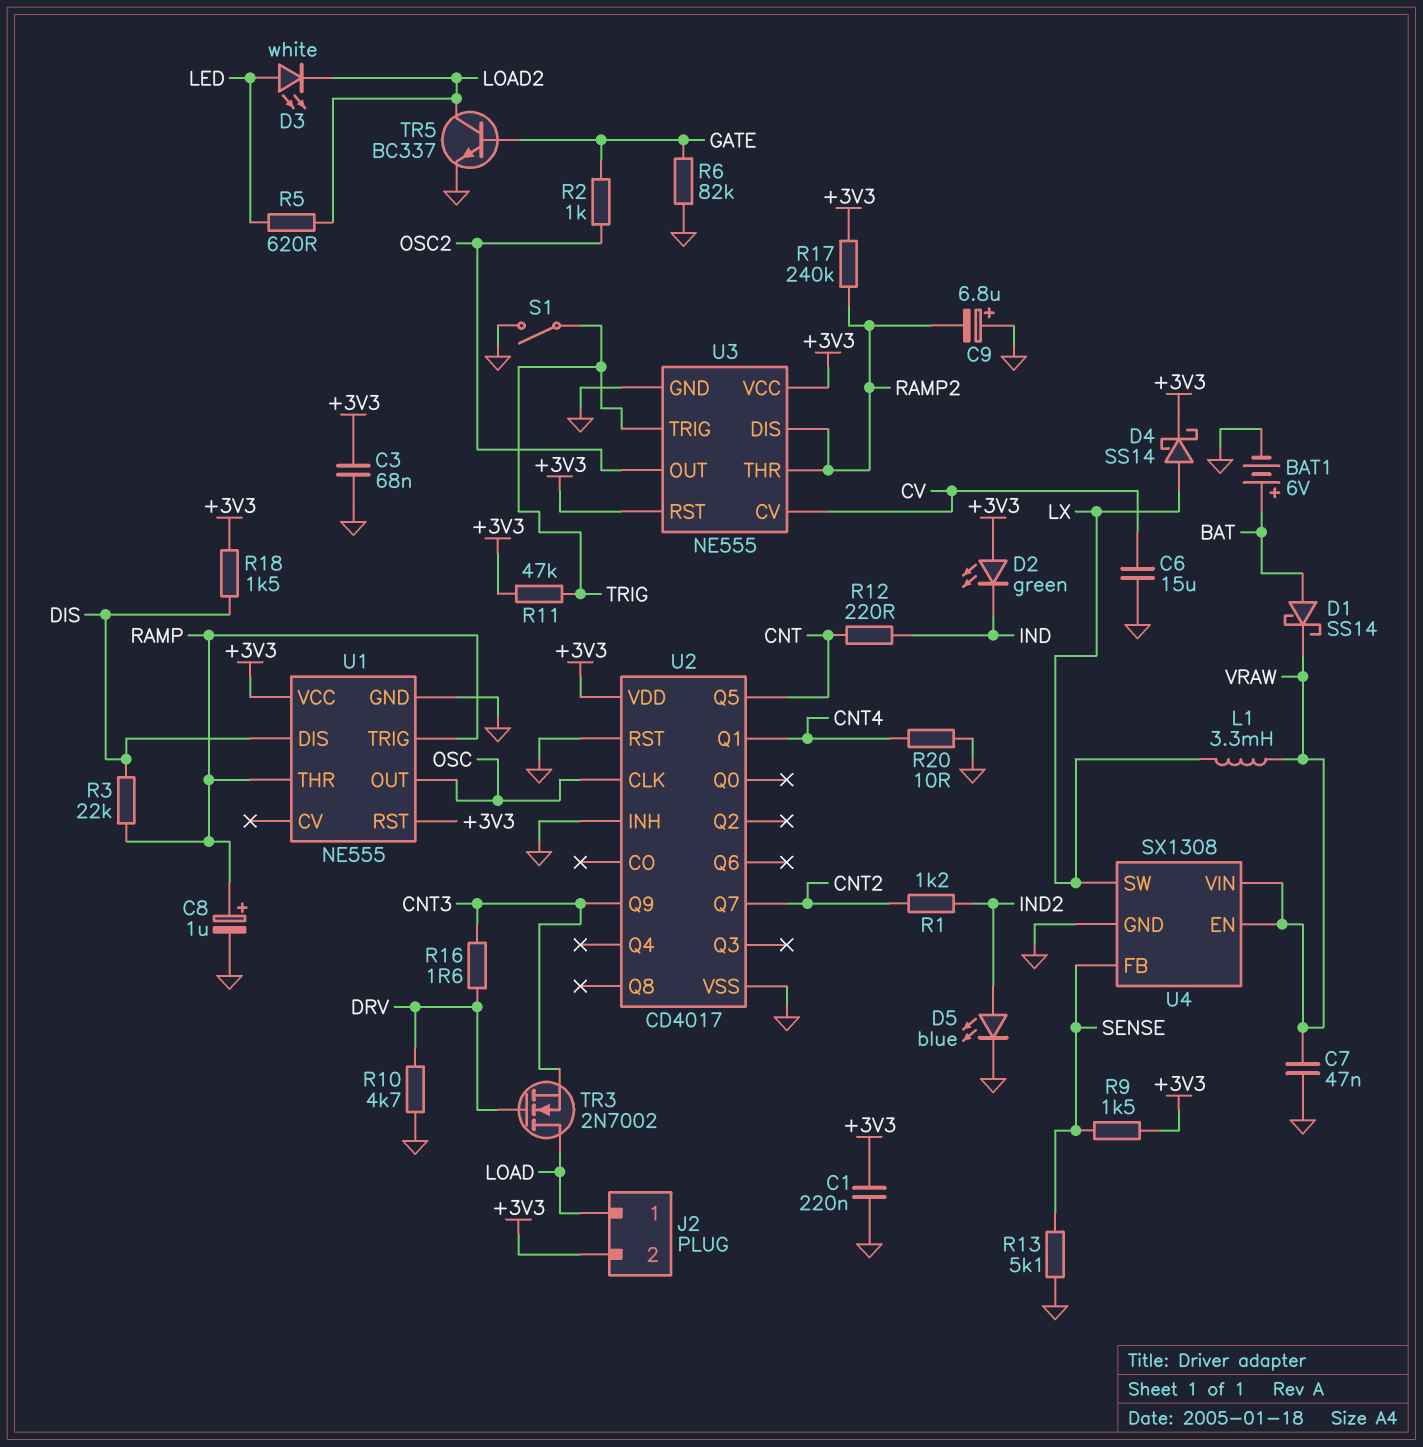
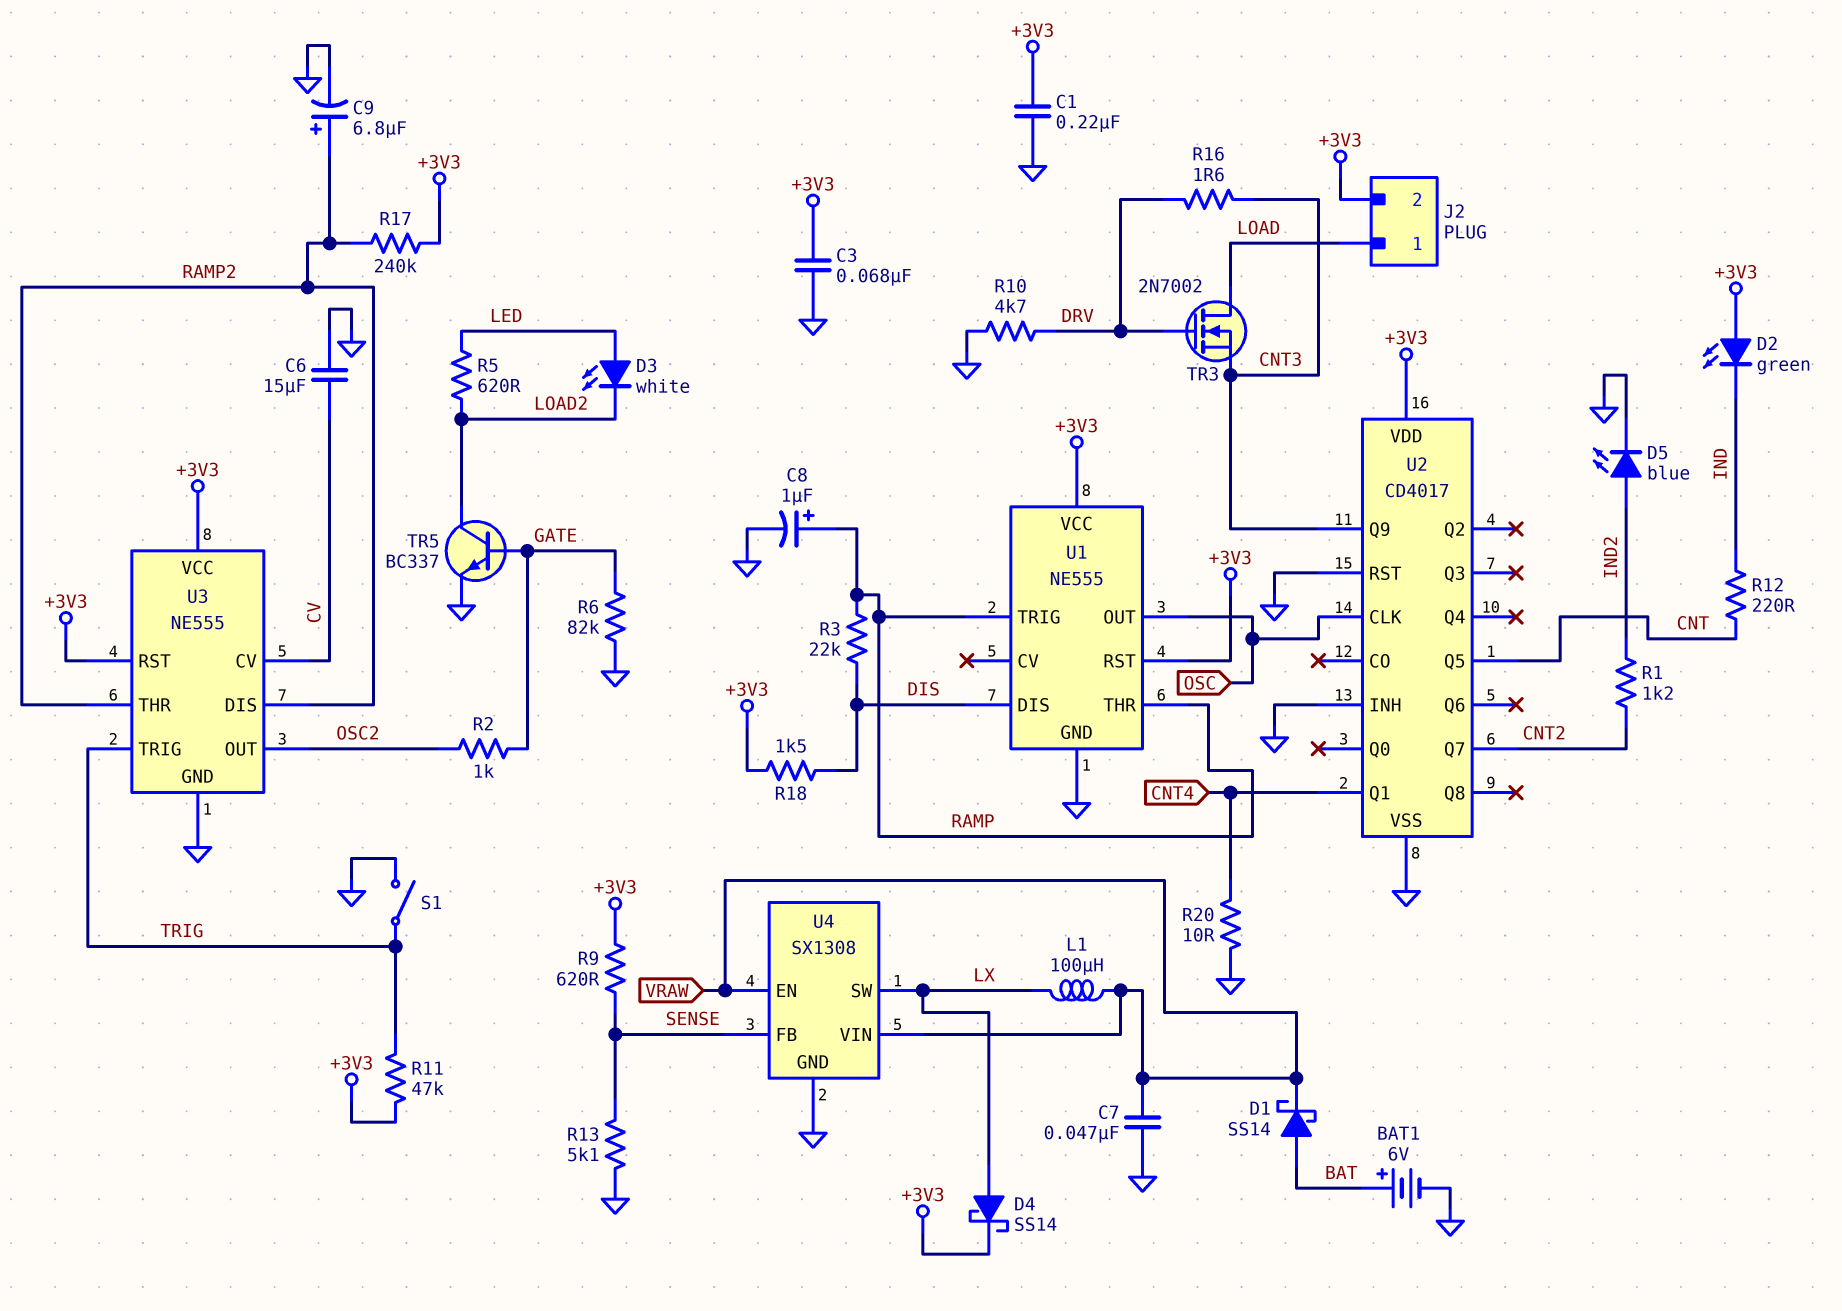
C9: 6.8uF (plus GND, minus RAMP2) -> 6.8uF (plus RAMP2, minus GND)
L1: 3.3mH (LX, VRAW) -> 100uH (LX, VRAW)
R9: 1.5k (+3V3, SENSE) -> 620 (+3V3, SENSE)

